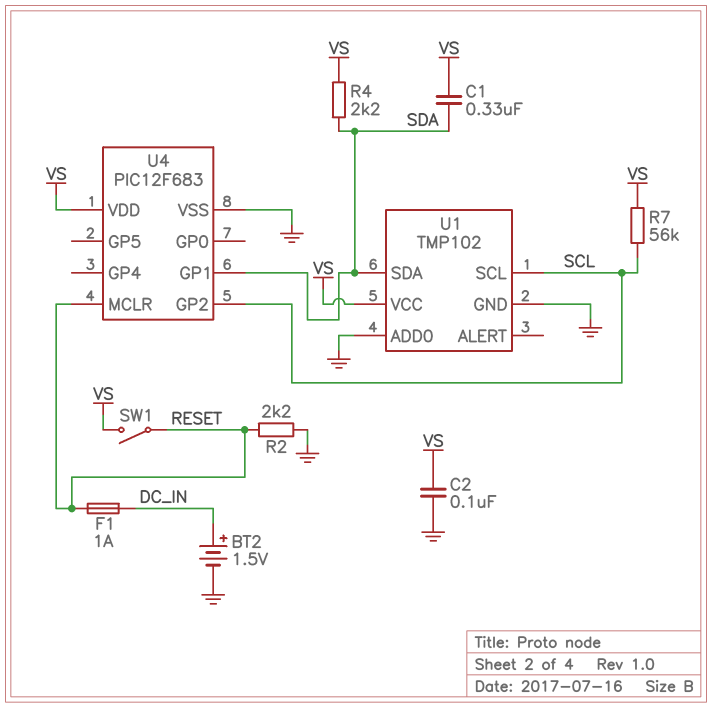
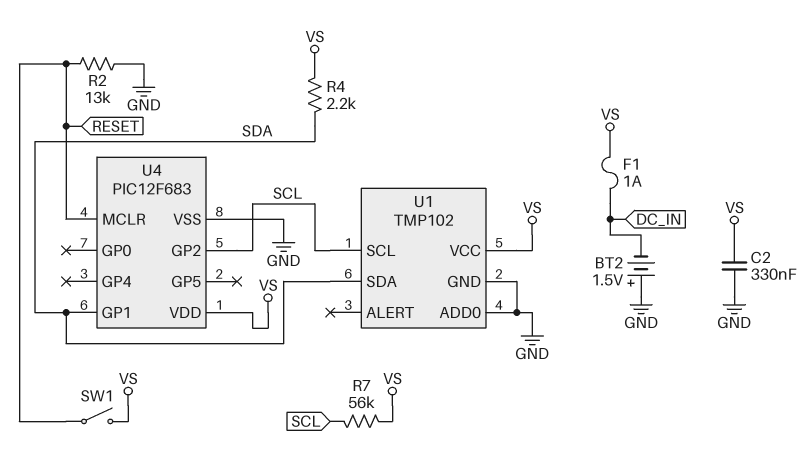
BT2: 1.5V (plus DC_IN, minus GND) -> 1.5V (plus GND, minus DC_IN)
C1: 330nF (SDA, VS) -> none
C2: 100nF (GND, VS) -> 330nF (GND, VS)
F1: 1A (DC_IN, RESET) -> 1A (DC_IN, VS)
R2: 2.2k (GND, RESET) -> 13k (GND, RESET)

